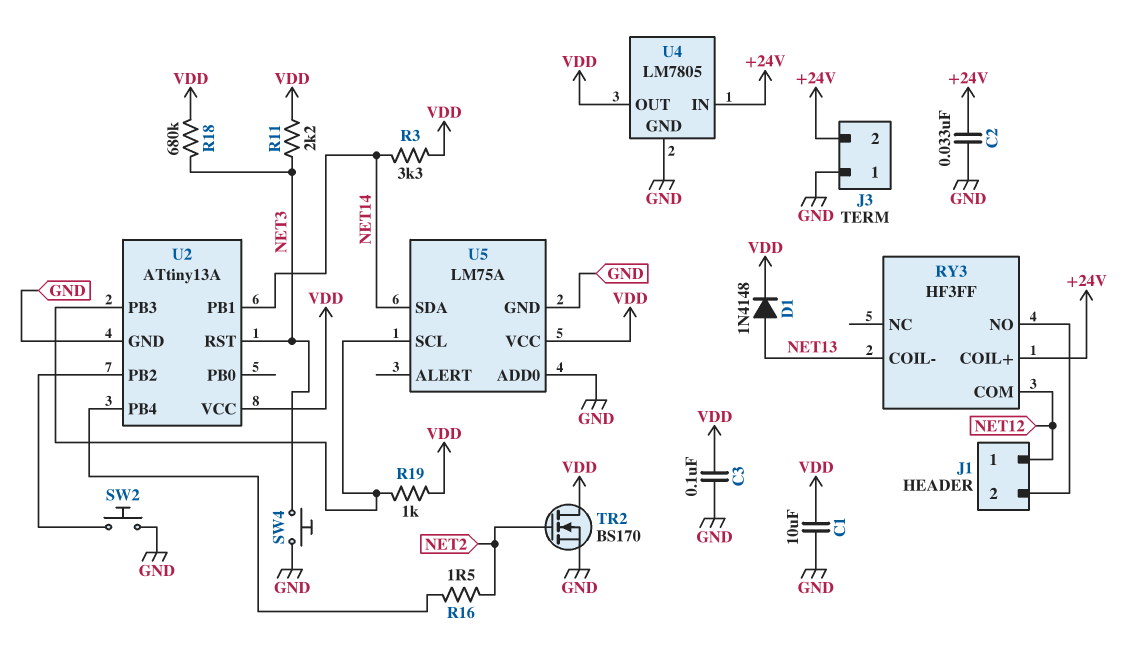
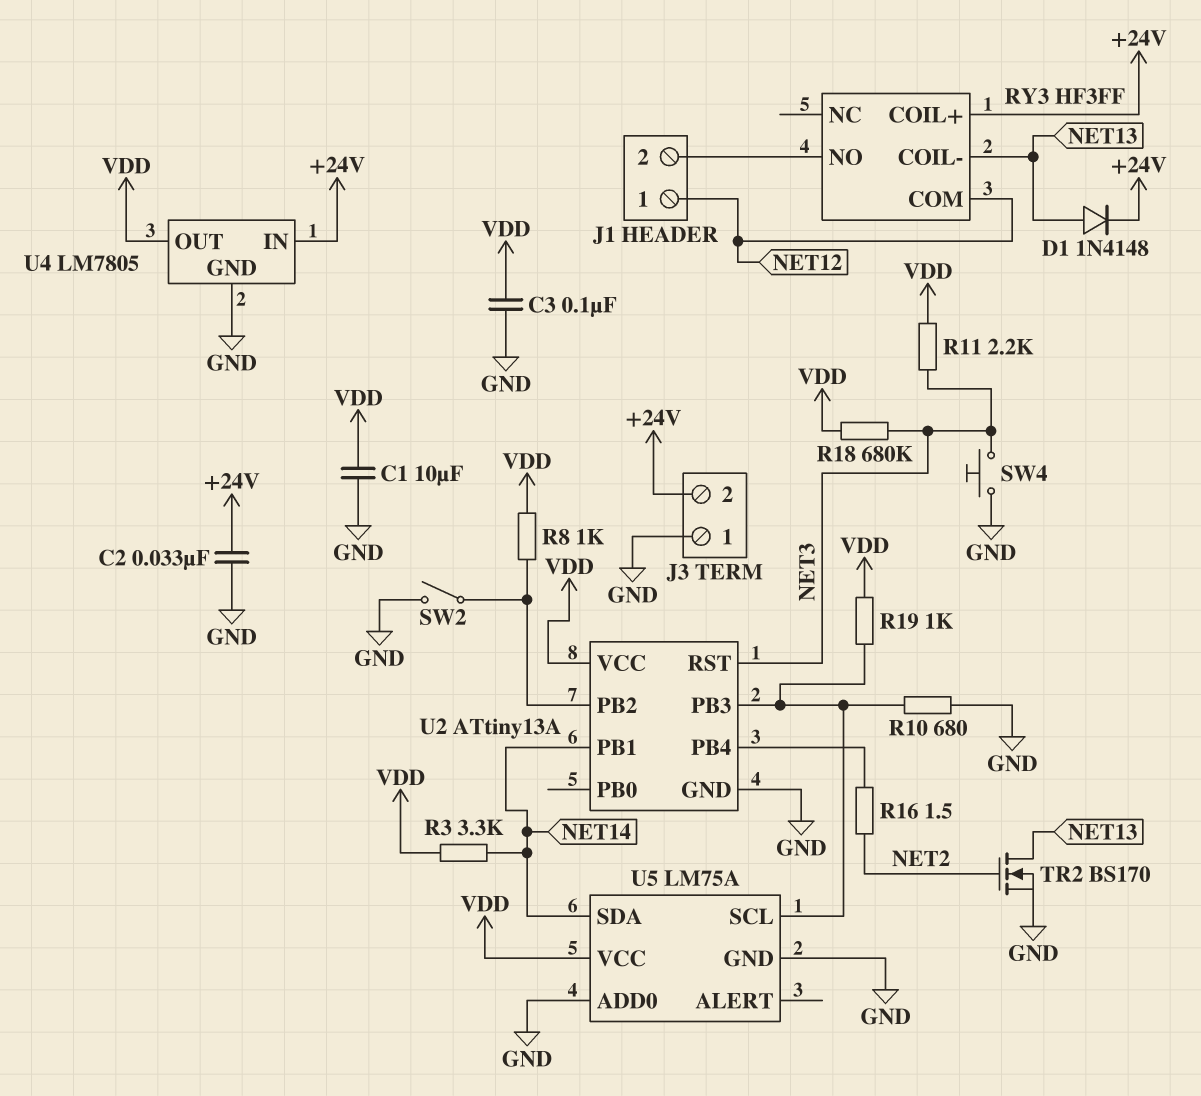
D1: diode 1N4148 (A NET13, K VDD) -> diode 1N4148 (A NET13, K +24V)
R8: none -> 1k (U2/PB2, VDD)
R10: none -> 680 (GND, U2/PB3)
SW2: button (GND, U2/PB2) -> switch (GND, U2/PB2)
TR2: NMOS BS170 (G NET2, D VDD, S GND) -> NMOS BS170 (G NET2, D NET13, S GND)

